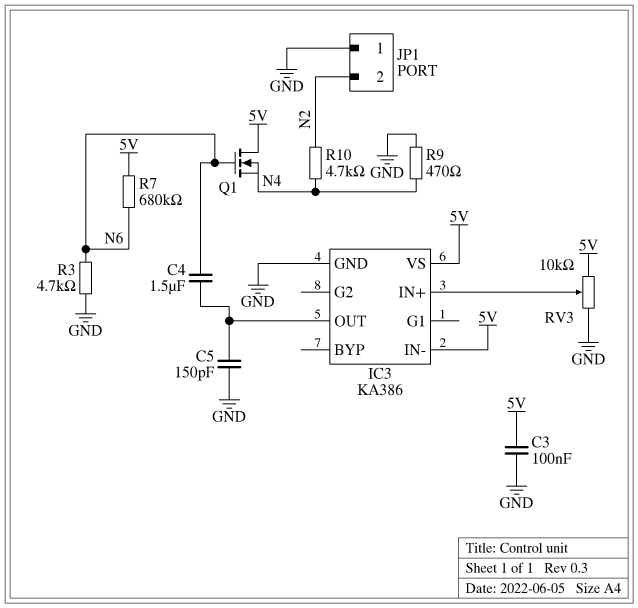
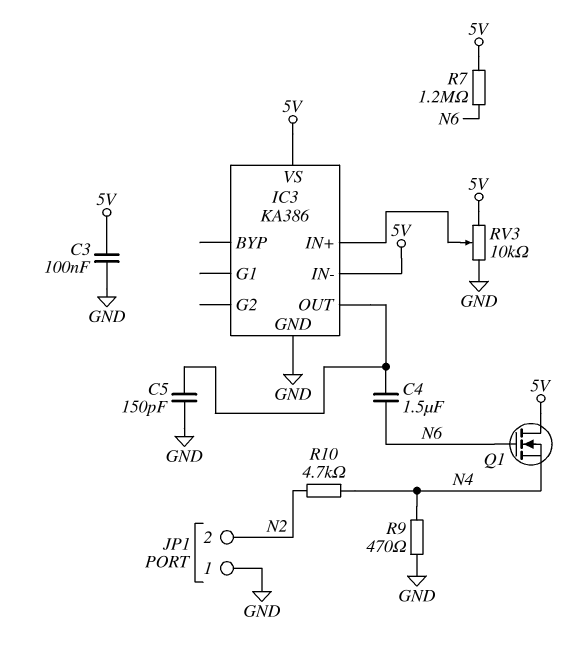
R3: 4.7k (GND, N6) -> none
R7: 680k (5V, N6) -> 1.2M (5V, N6)

